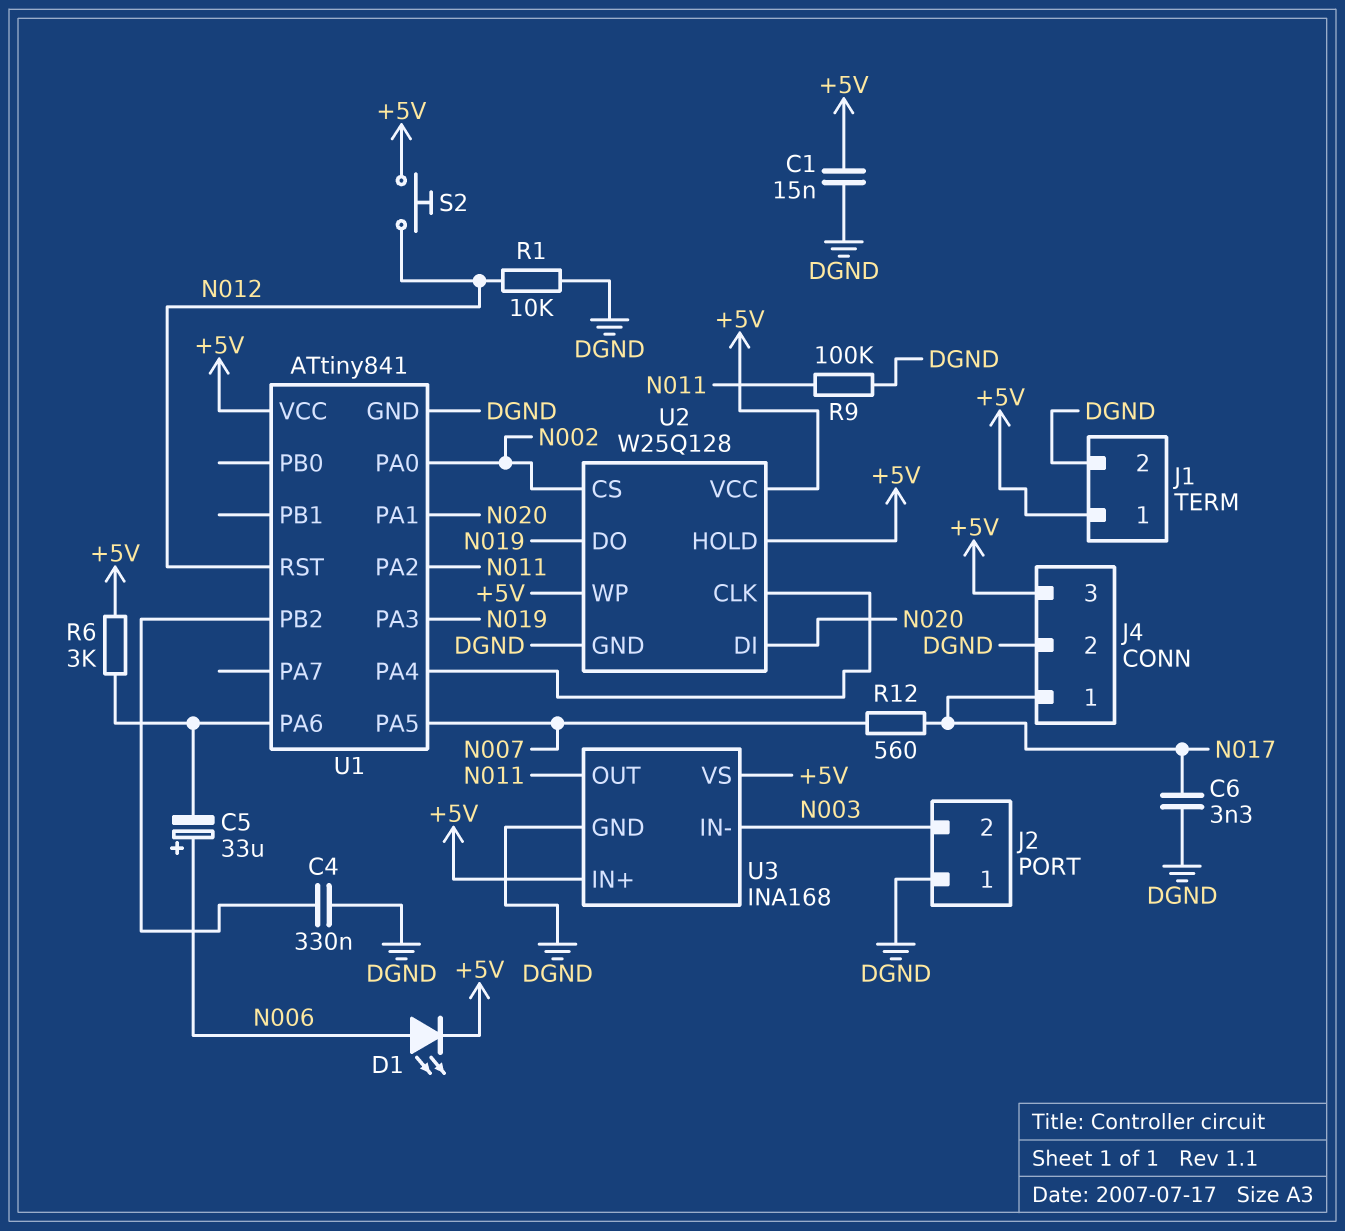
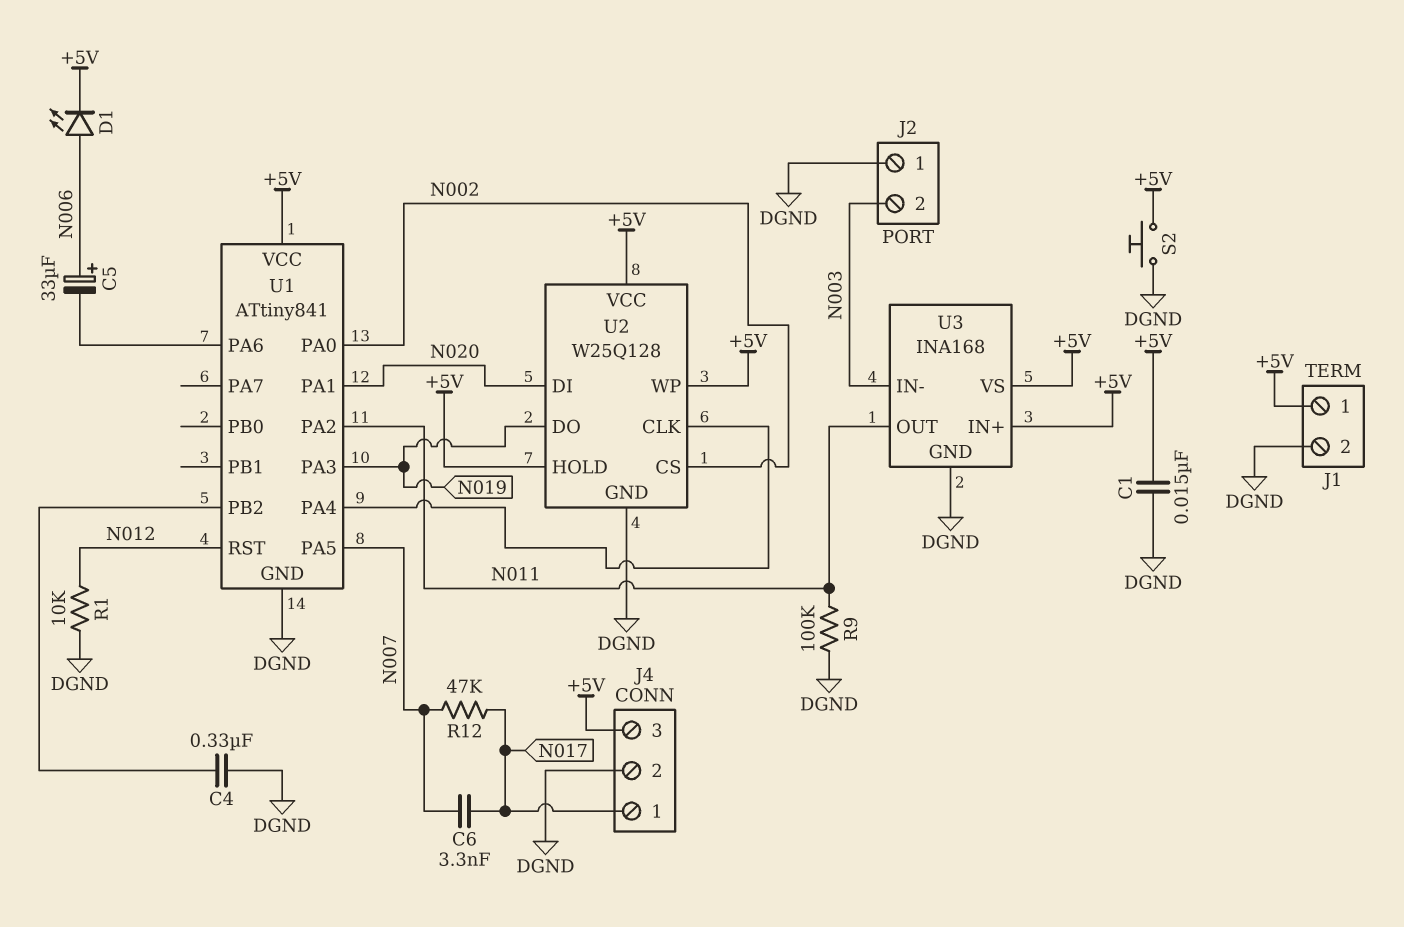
C6: 3.3nF (DGND, N017) -> 3.3nF (N007, N017)
R6: 3k (+5V, U1/PA6) -> none
R12: 560 (N007, N017) -> 47k (N007, N017)
S2: button (+5V, N012) -> button (+5V, DGND)

